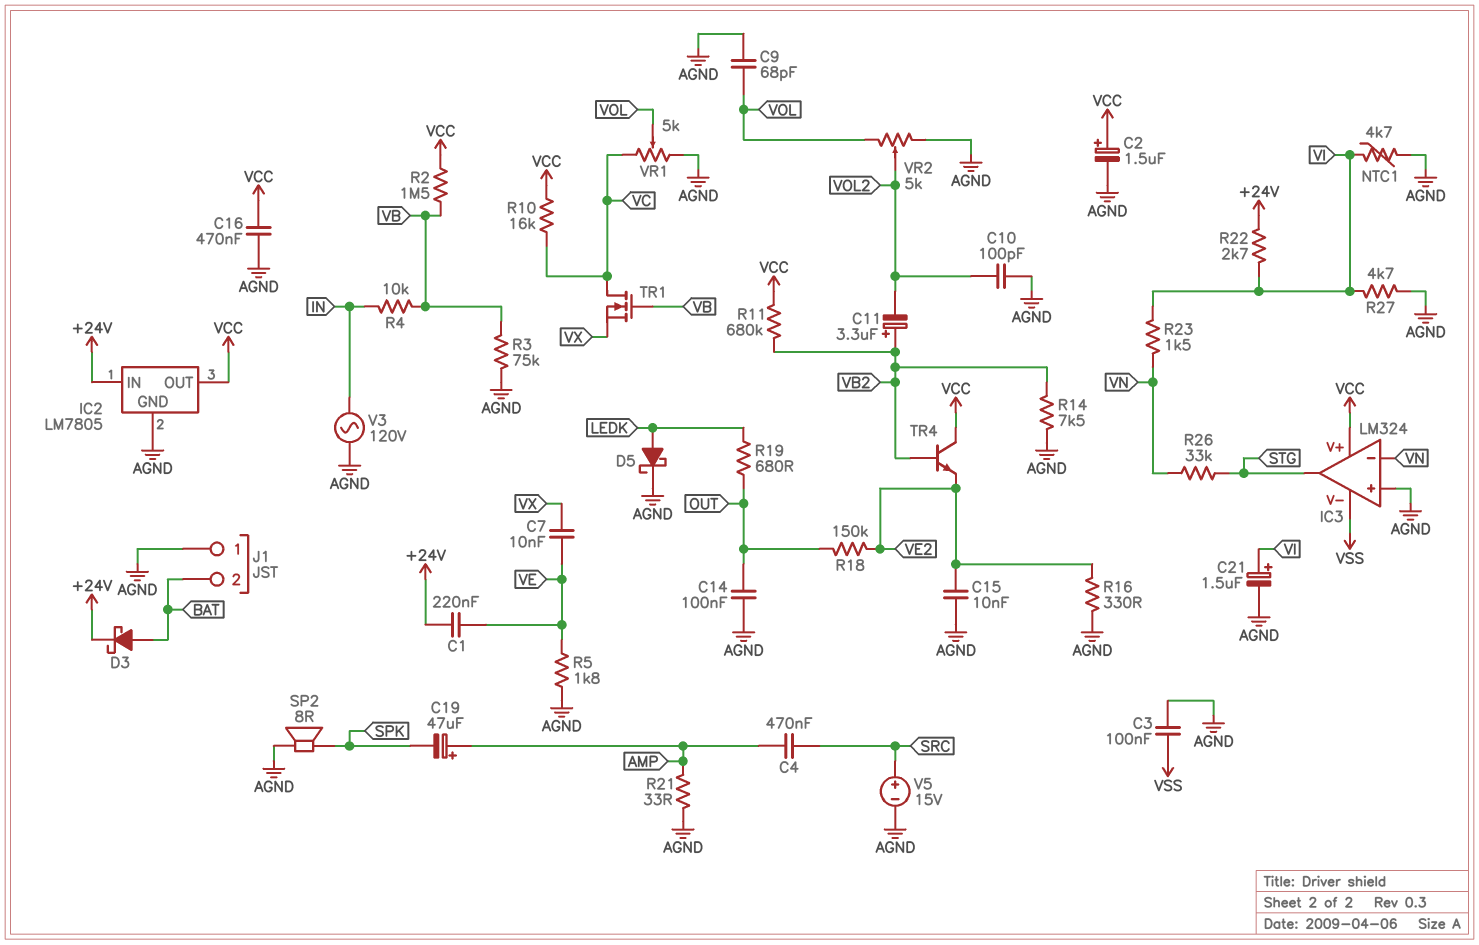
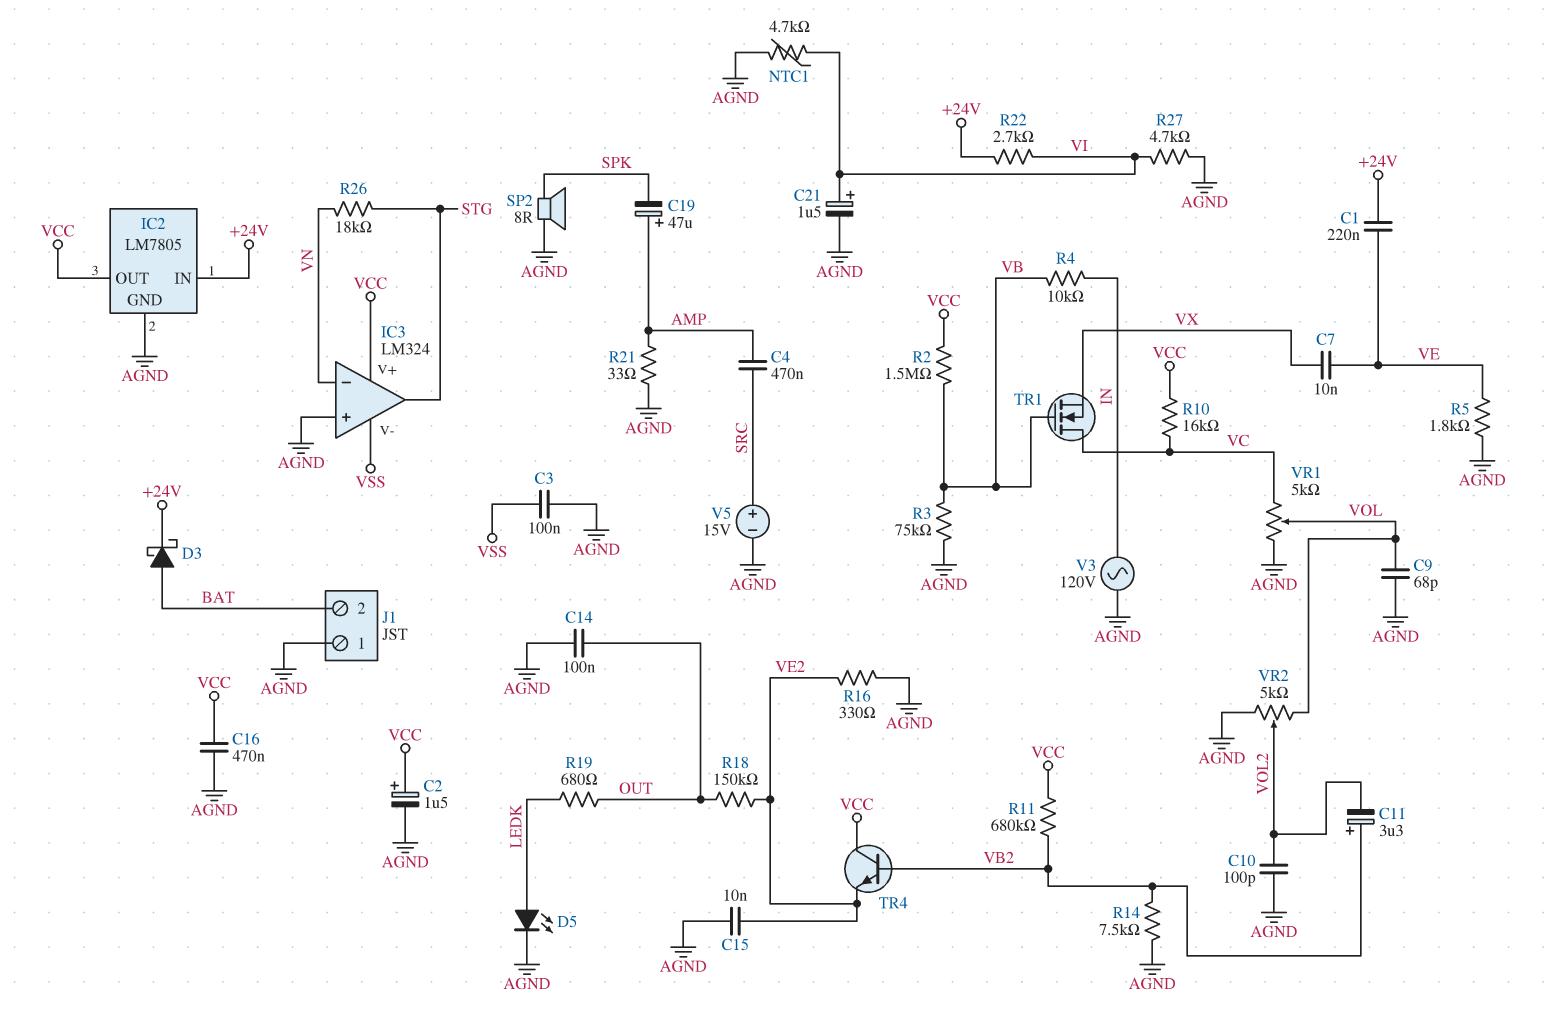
D5: schottky (A LEDK, K AGND) -> LED (A LEDK, K AGND)
R23: 1.5k (VI, VN) -> none
R26: 33k (STG, VN) -> 18k (STG, VN)

